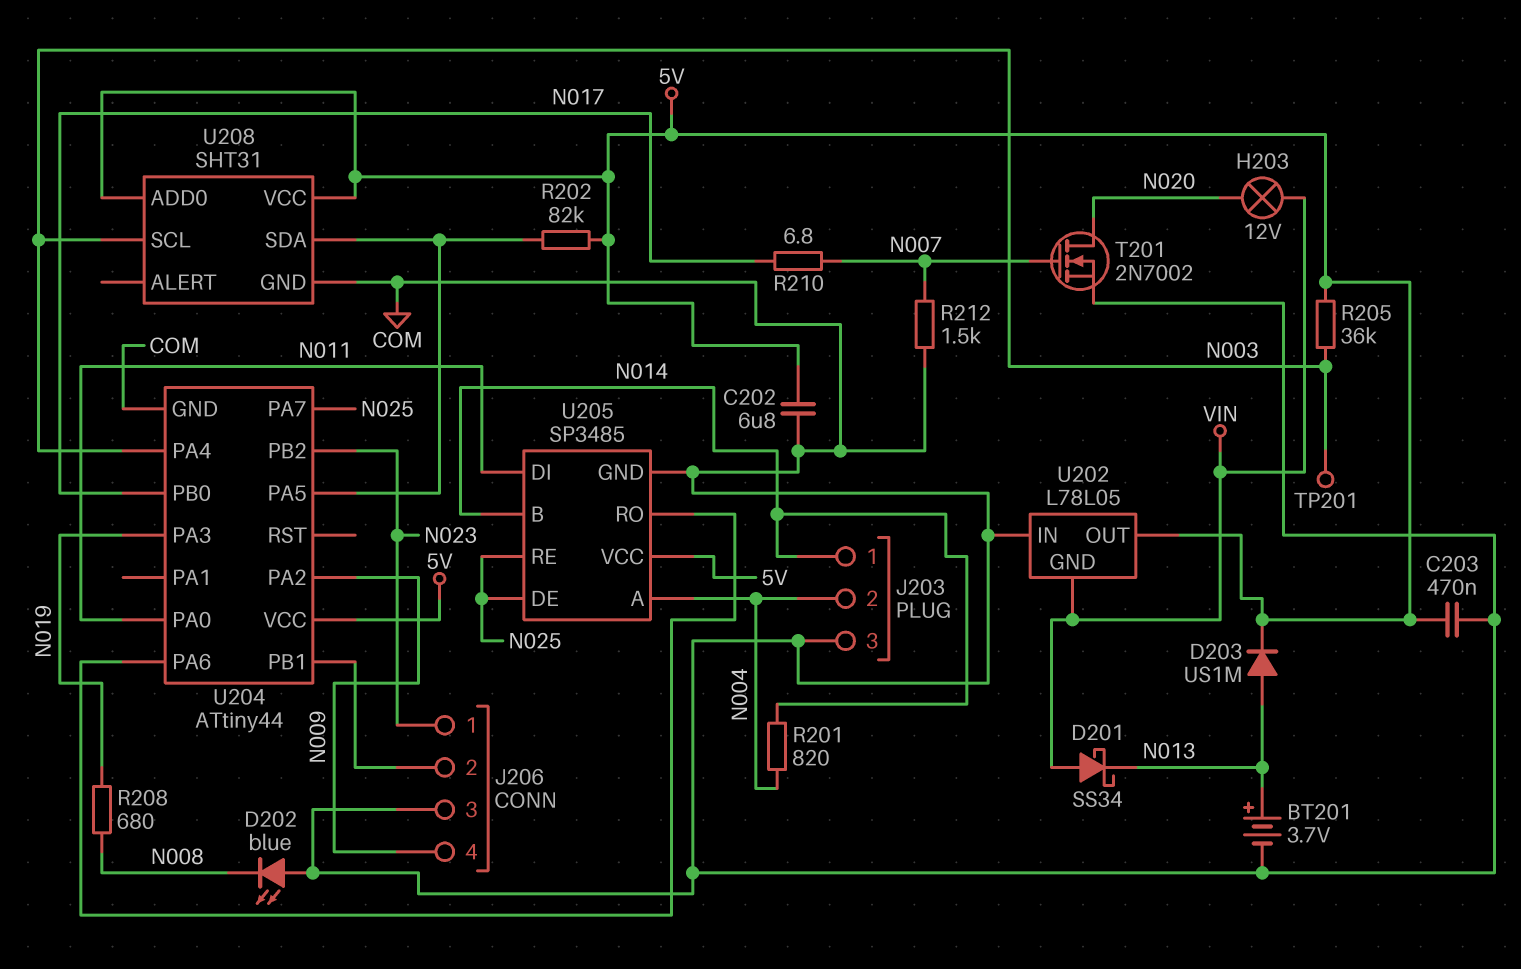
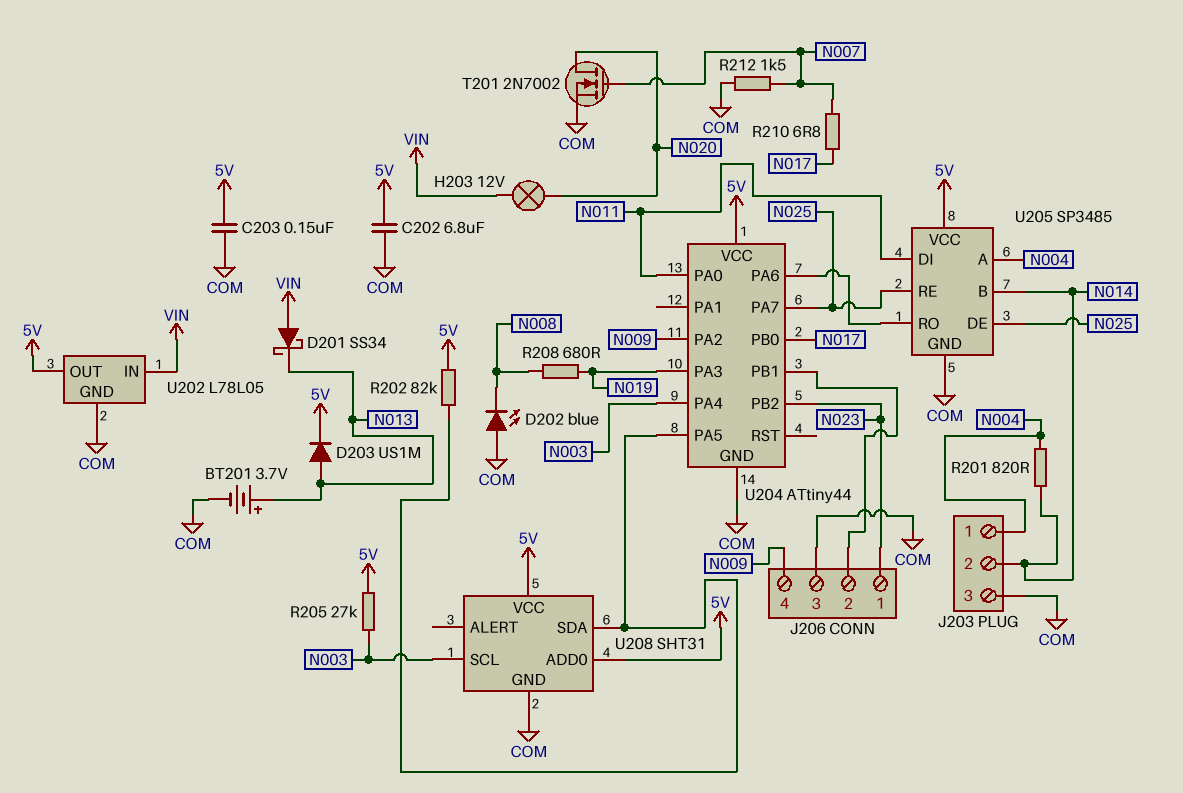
C203: 470nF (5V, COM) -> 150nF (5V, COM)
J203 pin 1: N014 -> N004
J203 pin 2: N004 -> N014
R205: 36k (5V, N003) -> 27k (5V, N003)
TP201: test point (N003) -> none
U202 pin GND: VIN -> COM
U202 pin IN: COM -> VIN

